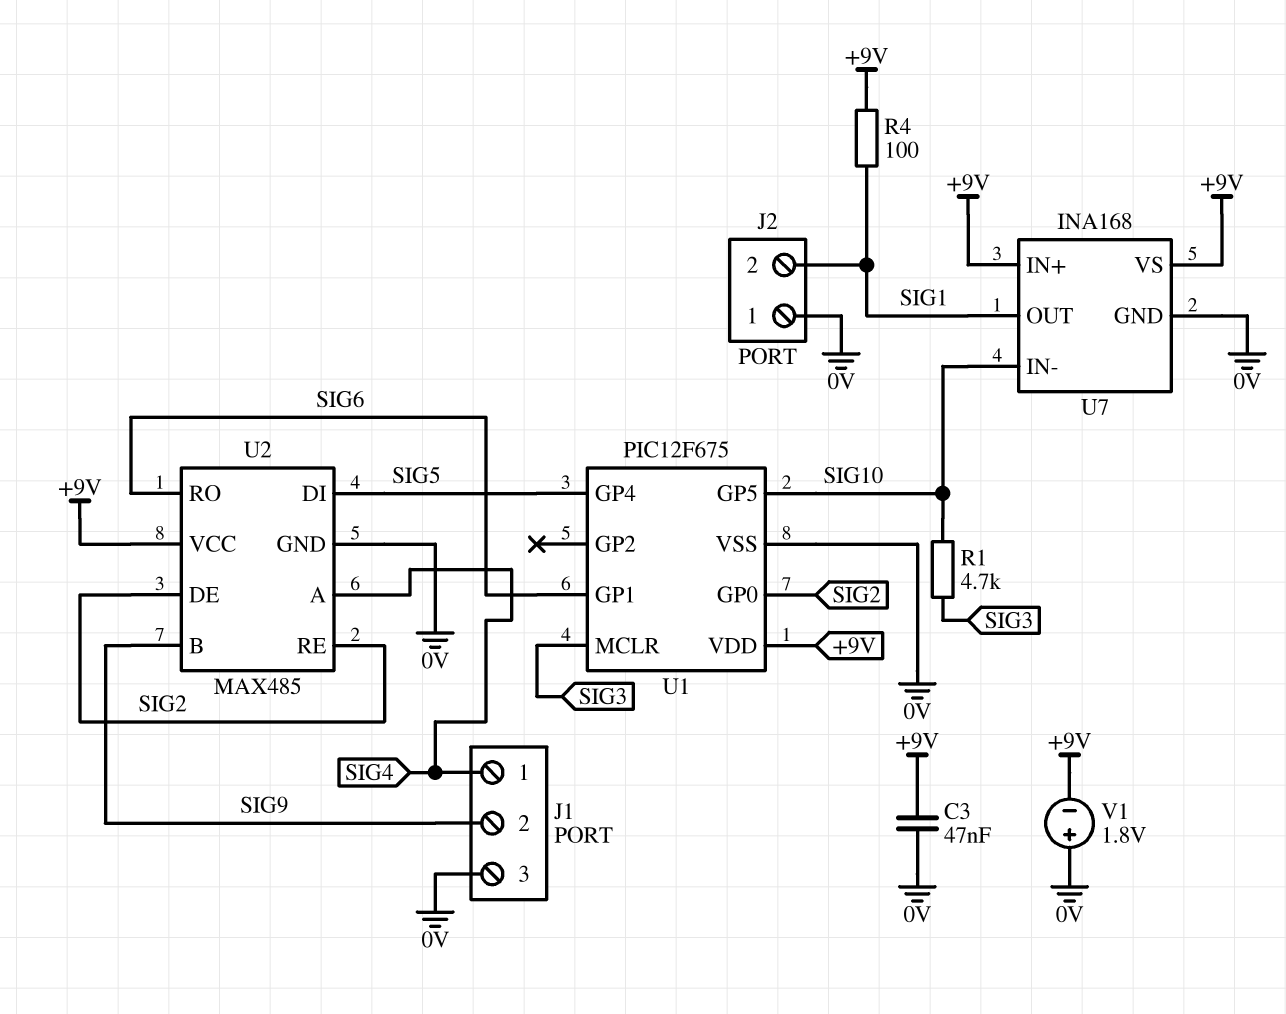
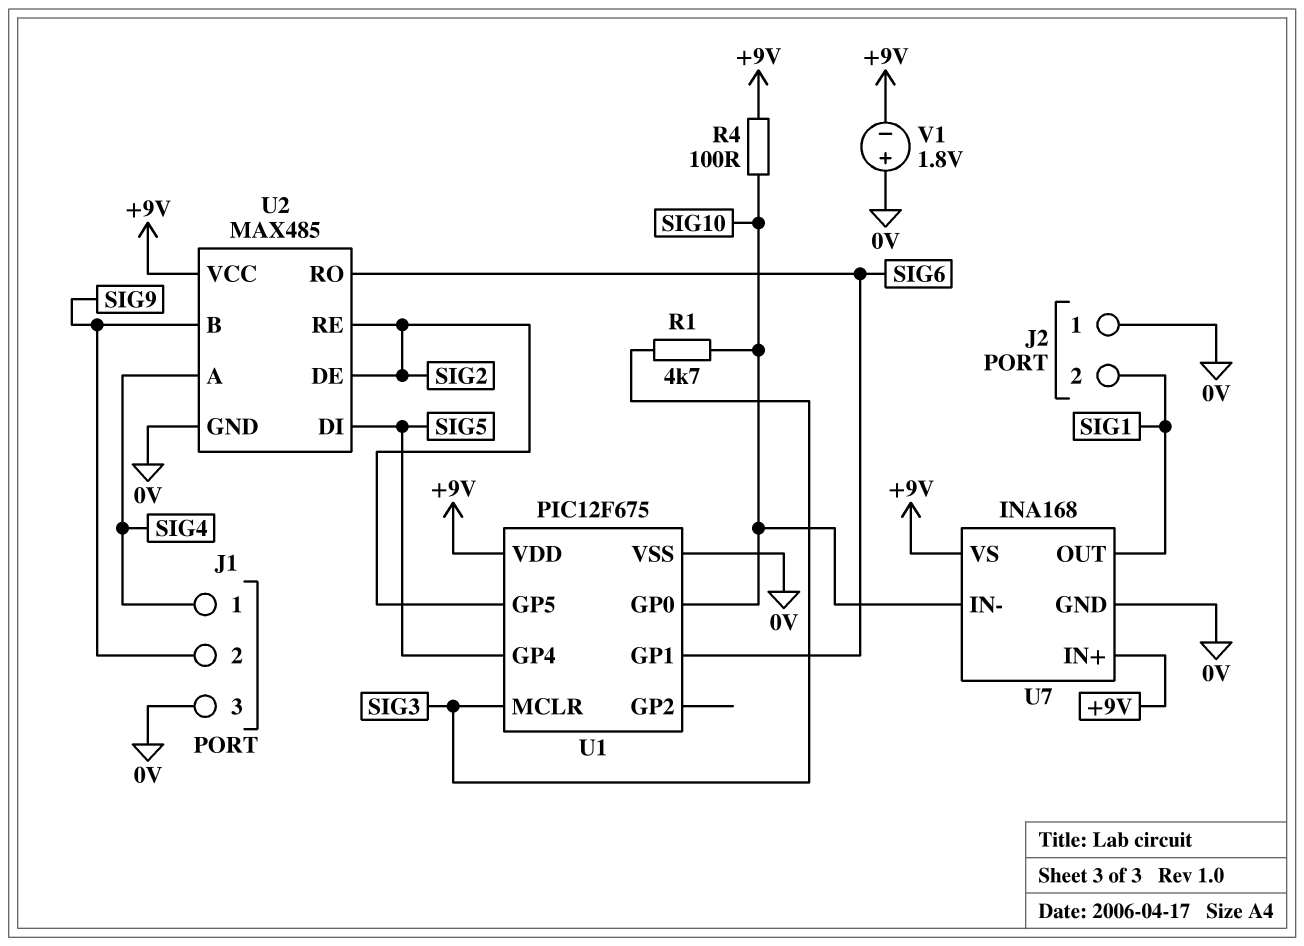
C3: 47nF (+9V, 0V) -> none
R4: 100 (+9V, SIG1) -> 100 (+9V, SIG10)
U1 pin GP0: SIG2 -> SIG10
U1 pin GP5: SIG10 -> SIG2

